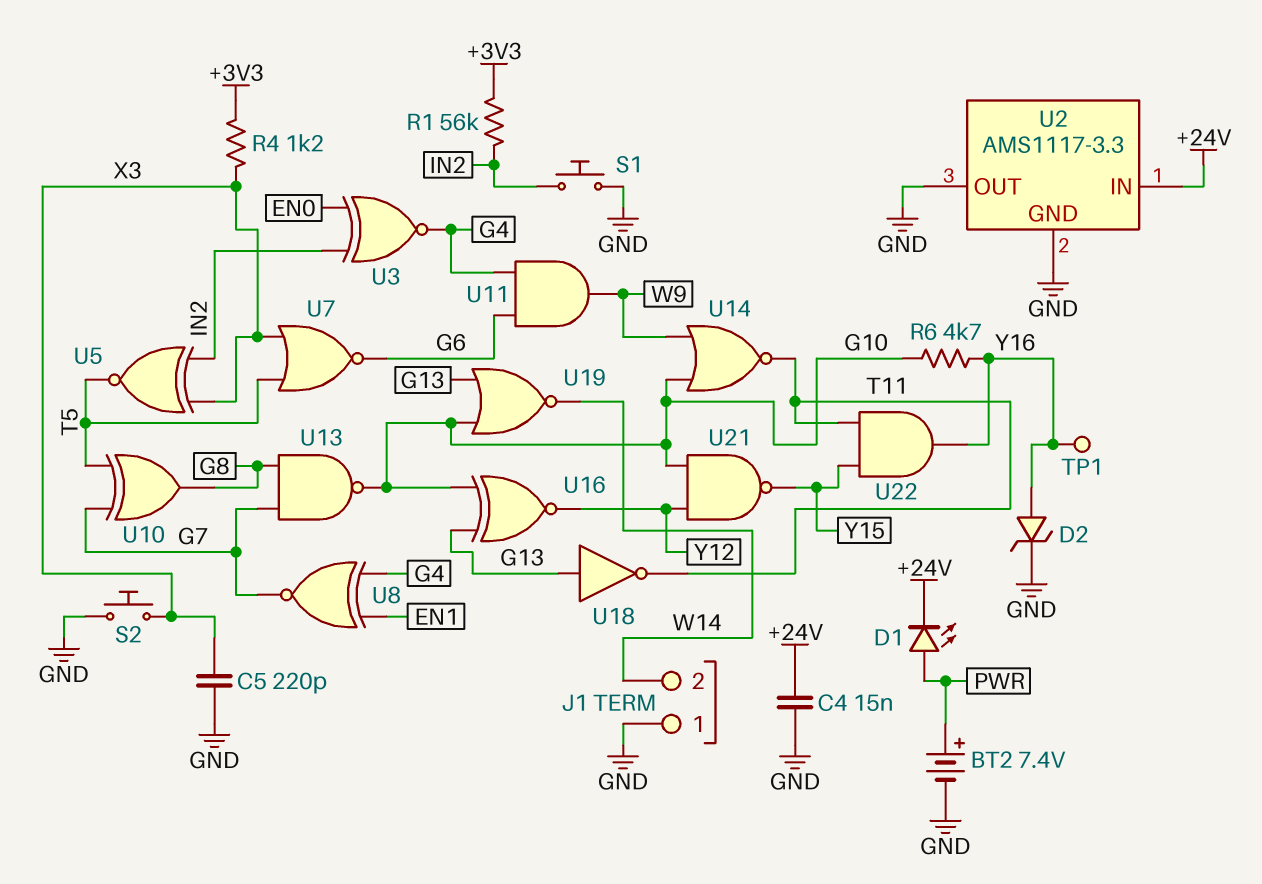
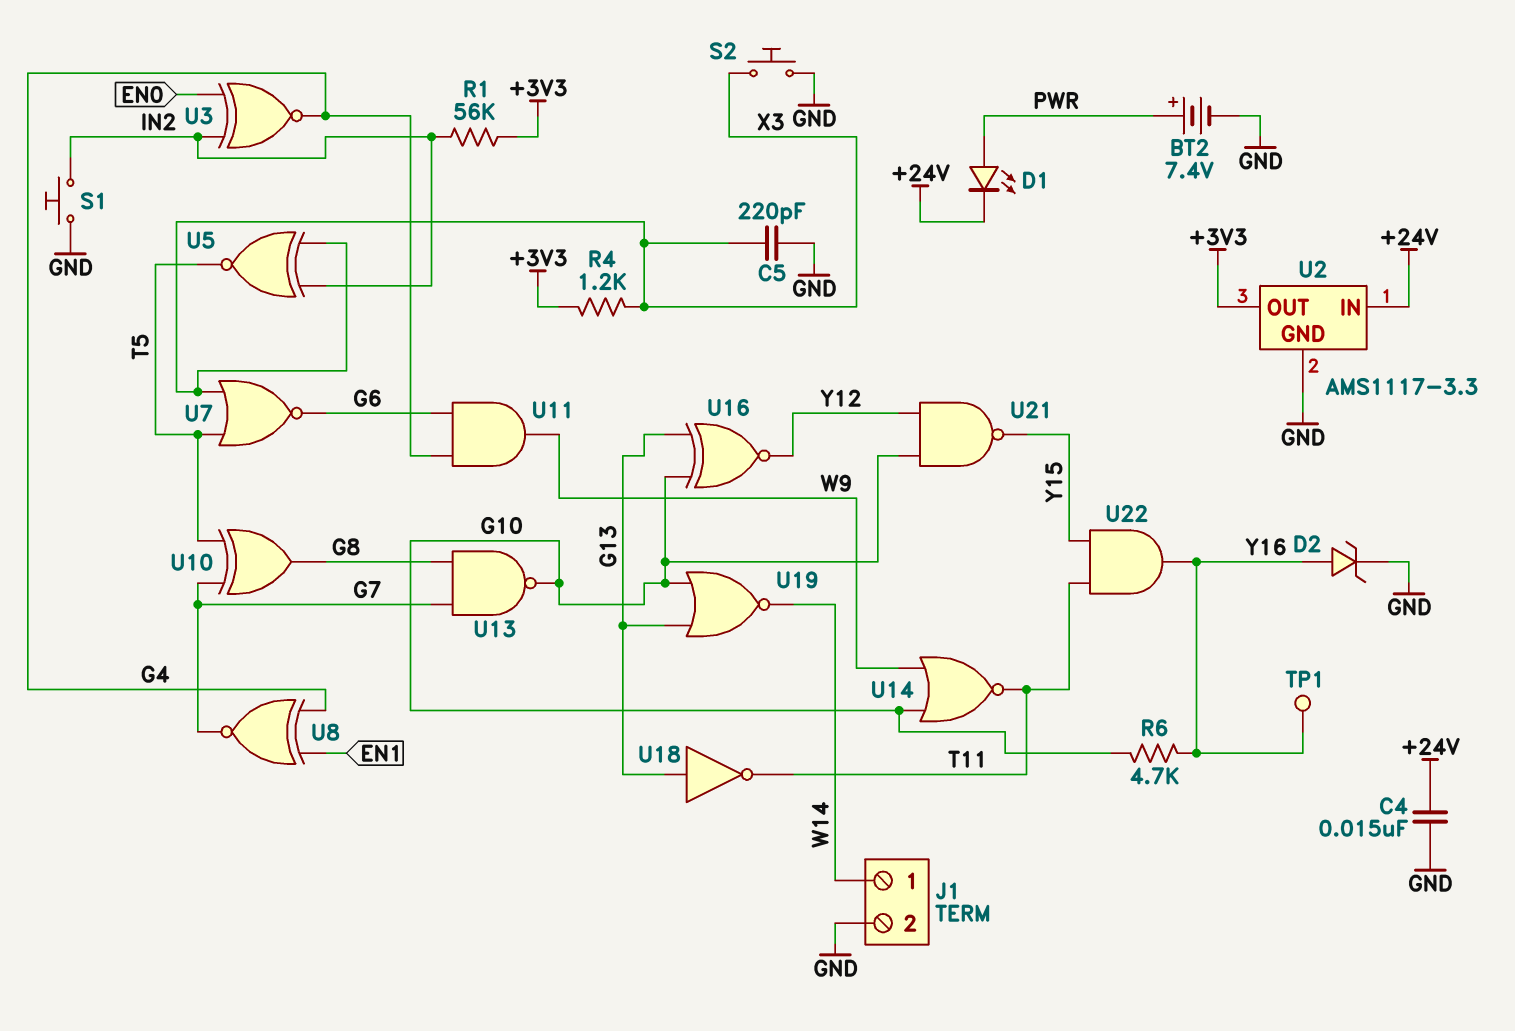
J1 pin 1: GND -> W14
J1 pin 2: W14 -> GND
U2 pin OUT: GND -> +3V3

